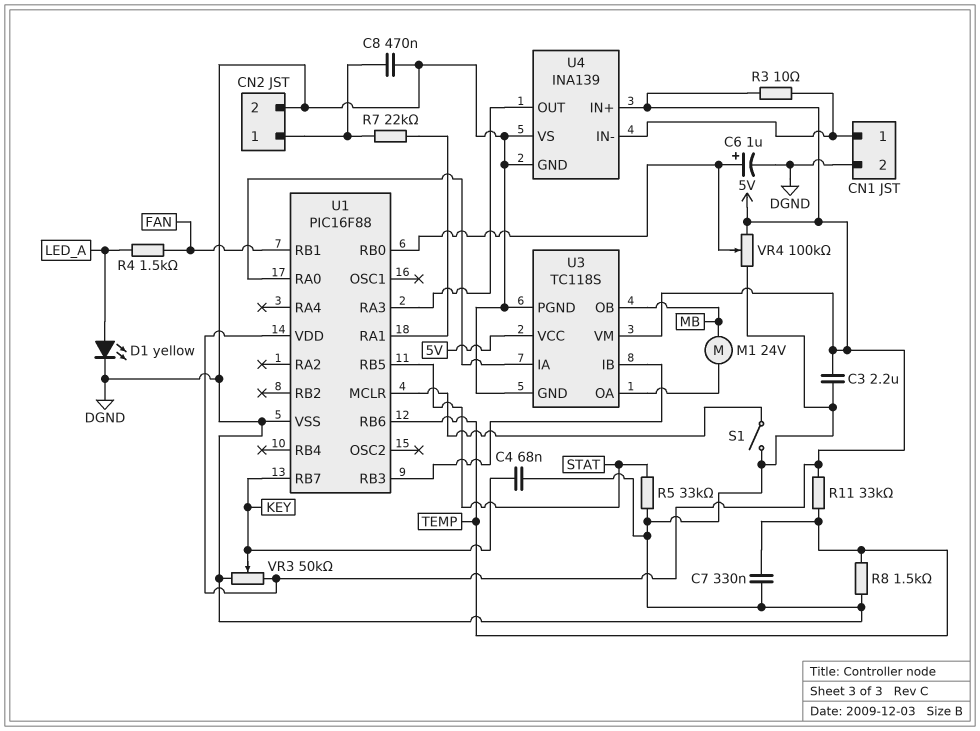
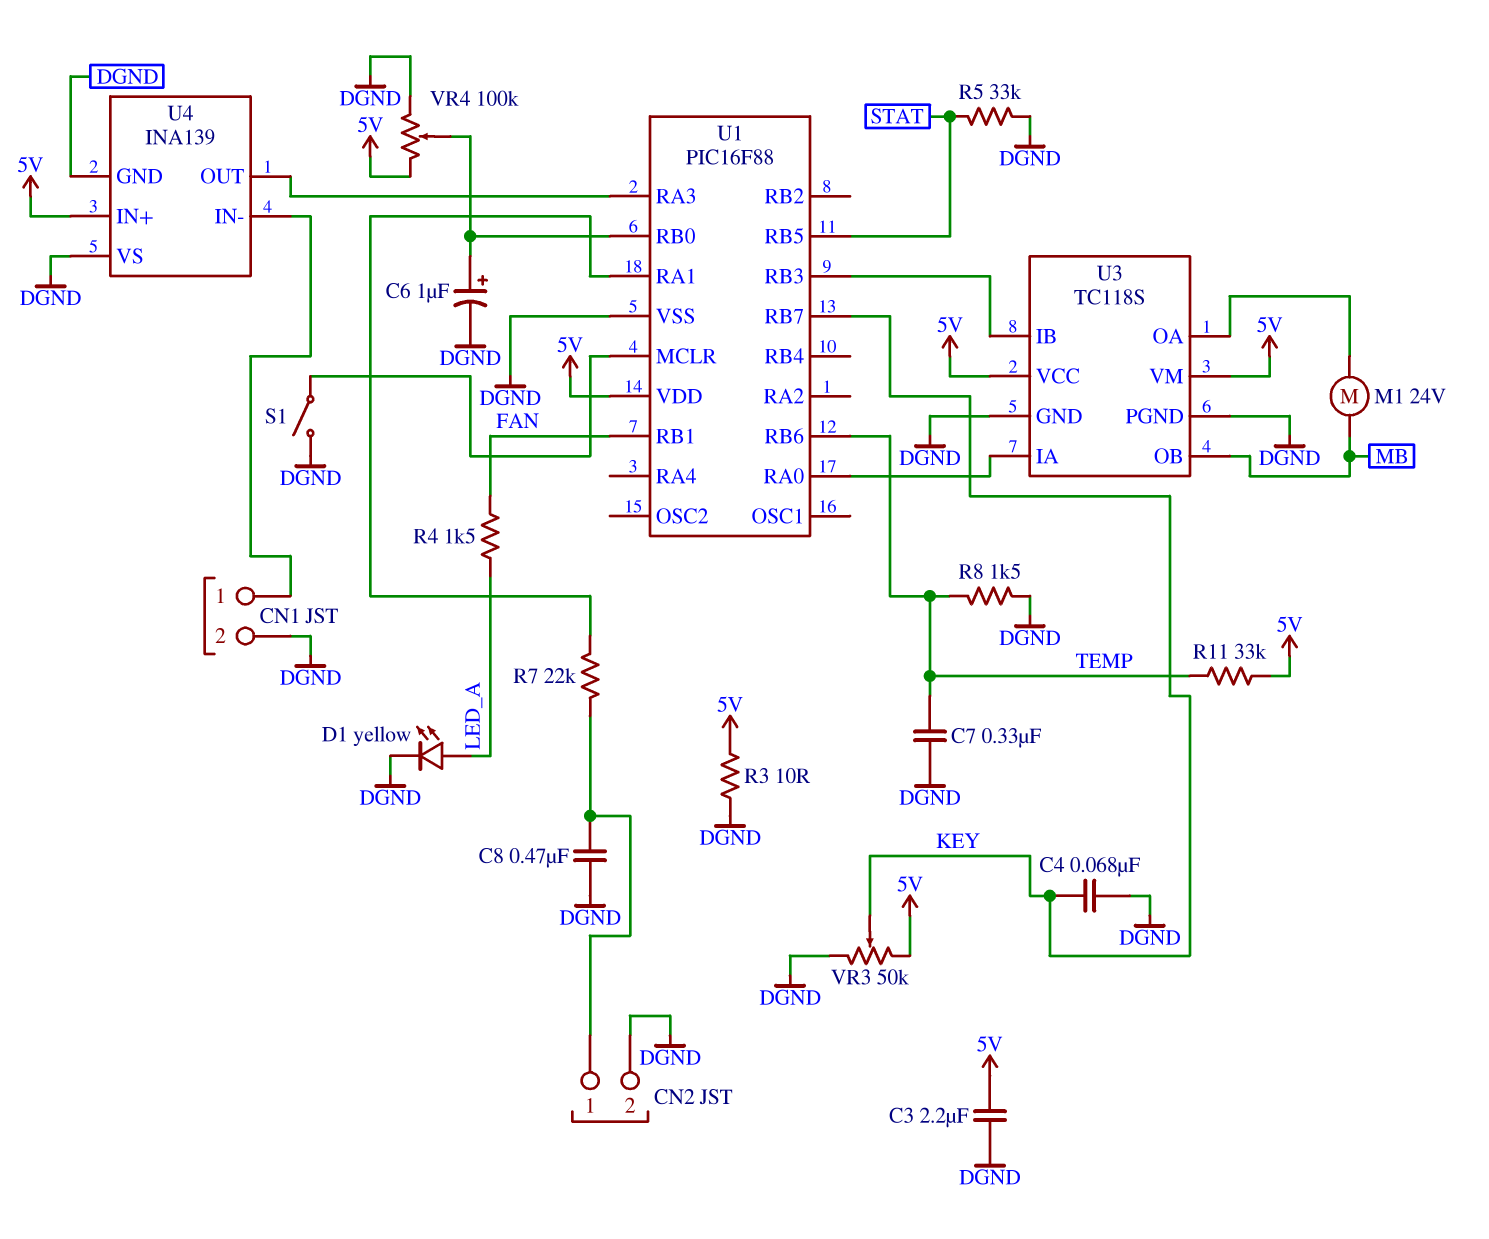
R3: 10 (5V, CN1/1) -> 10 (5V, DGND)

